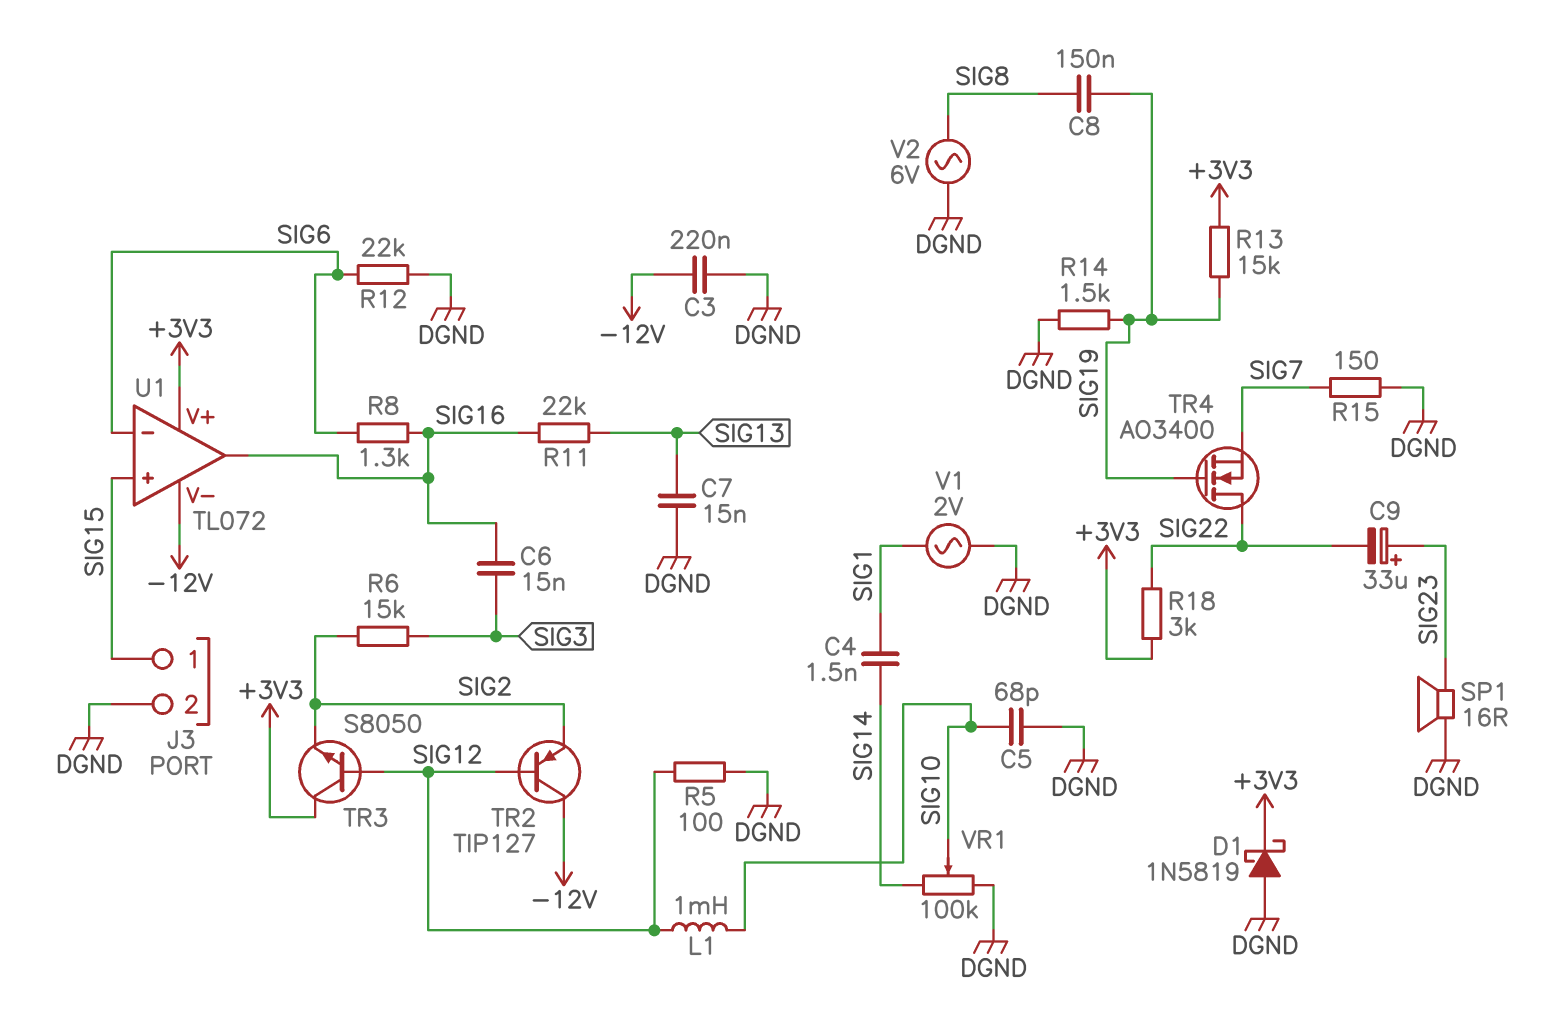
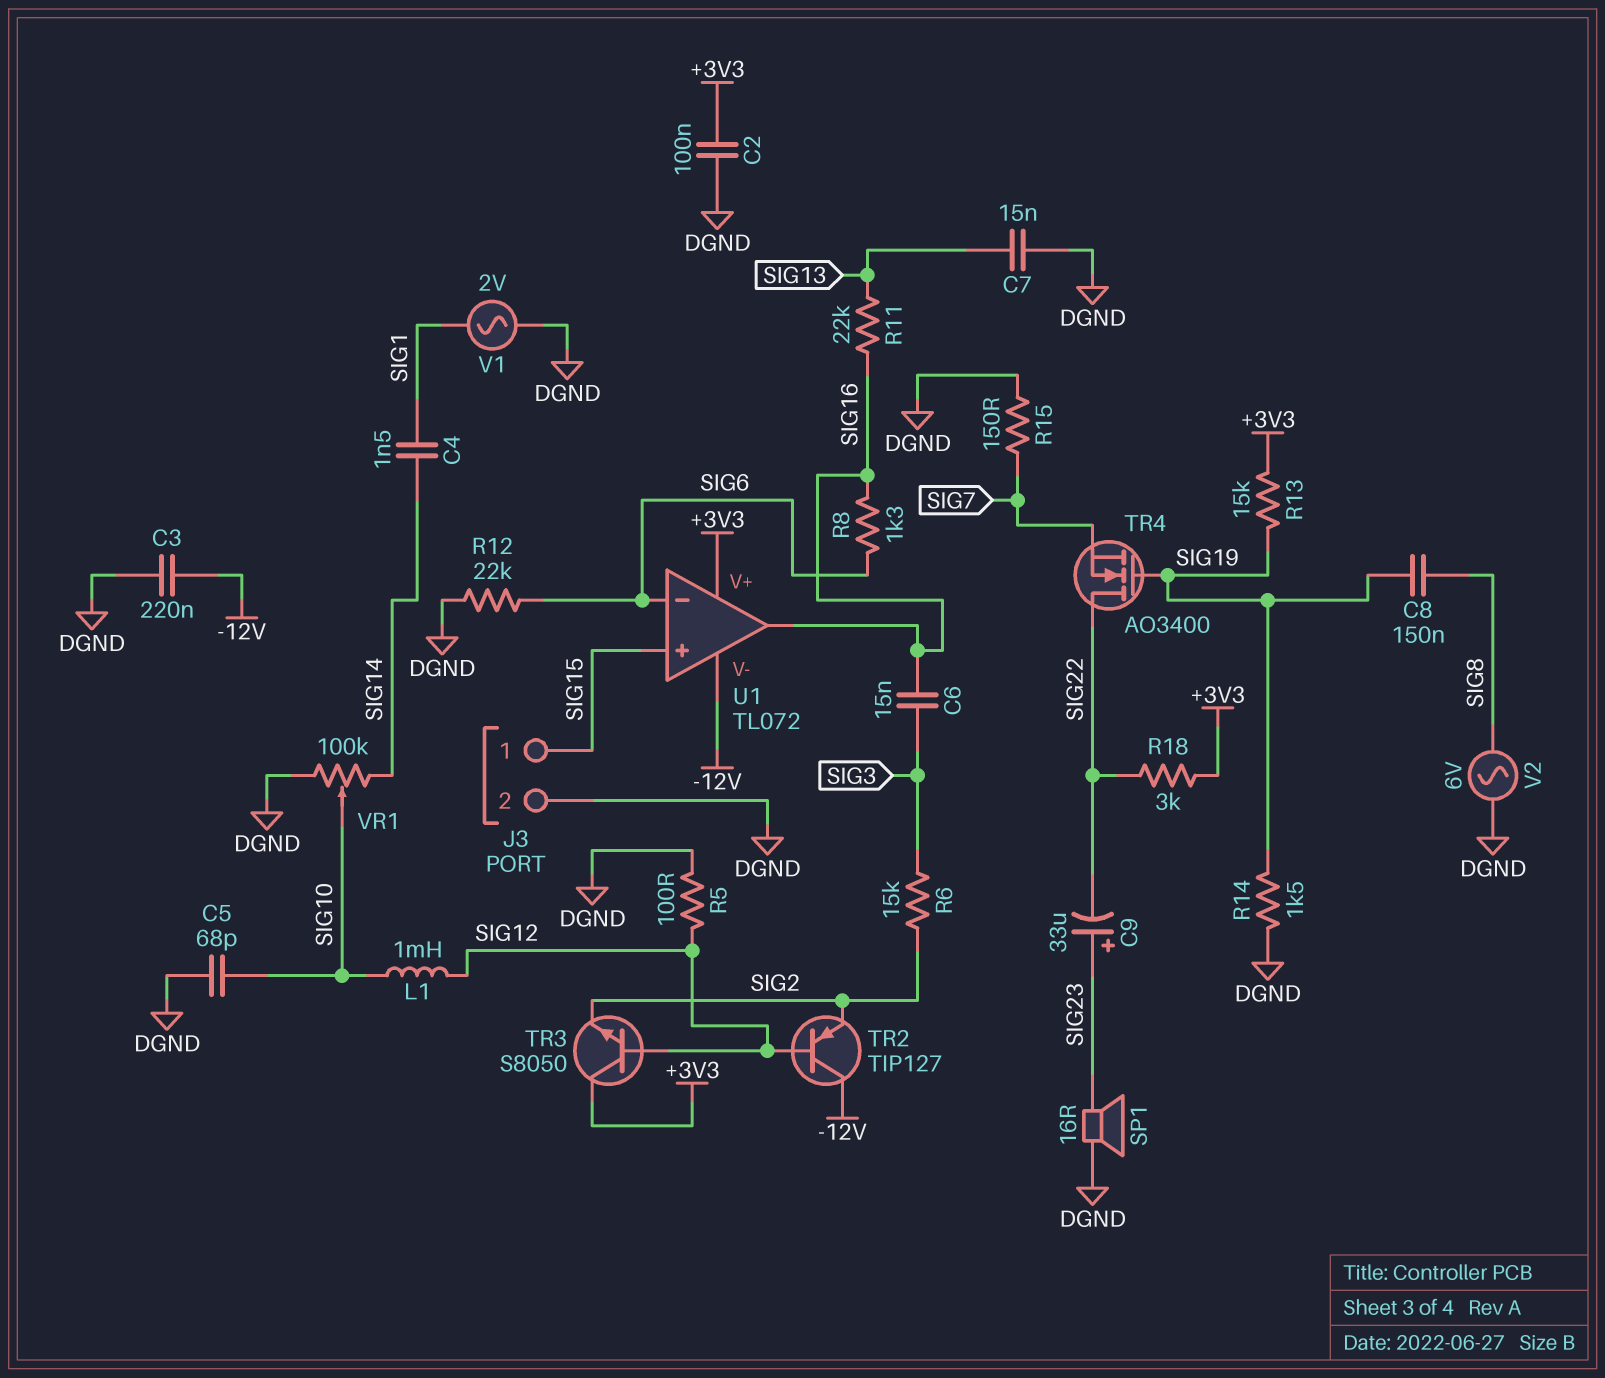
C2: none -> 100nF (+3V3, DGND)
D1: schottky 1N5819 (A DGND, K +3V3) -> none

